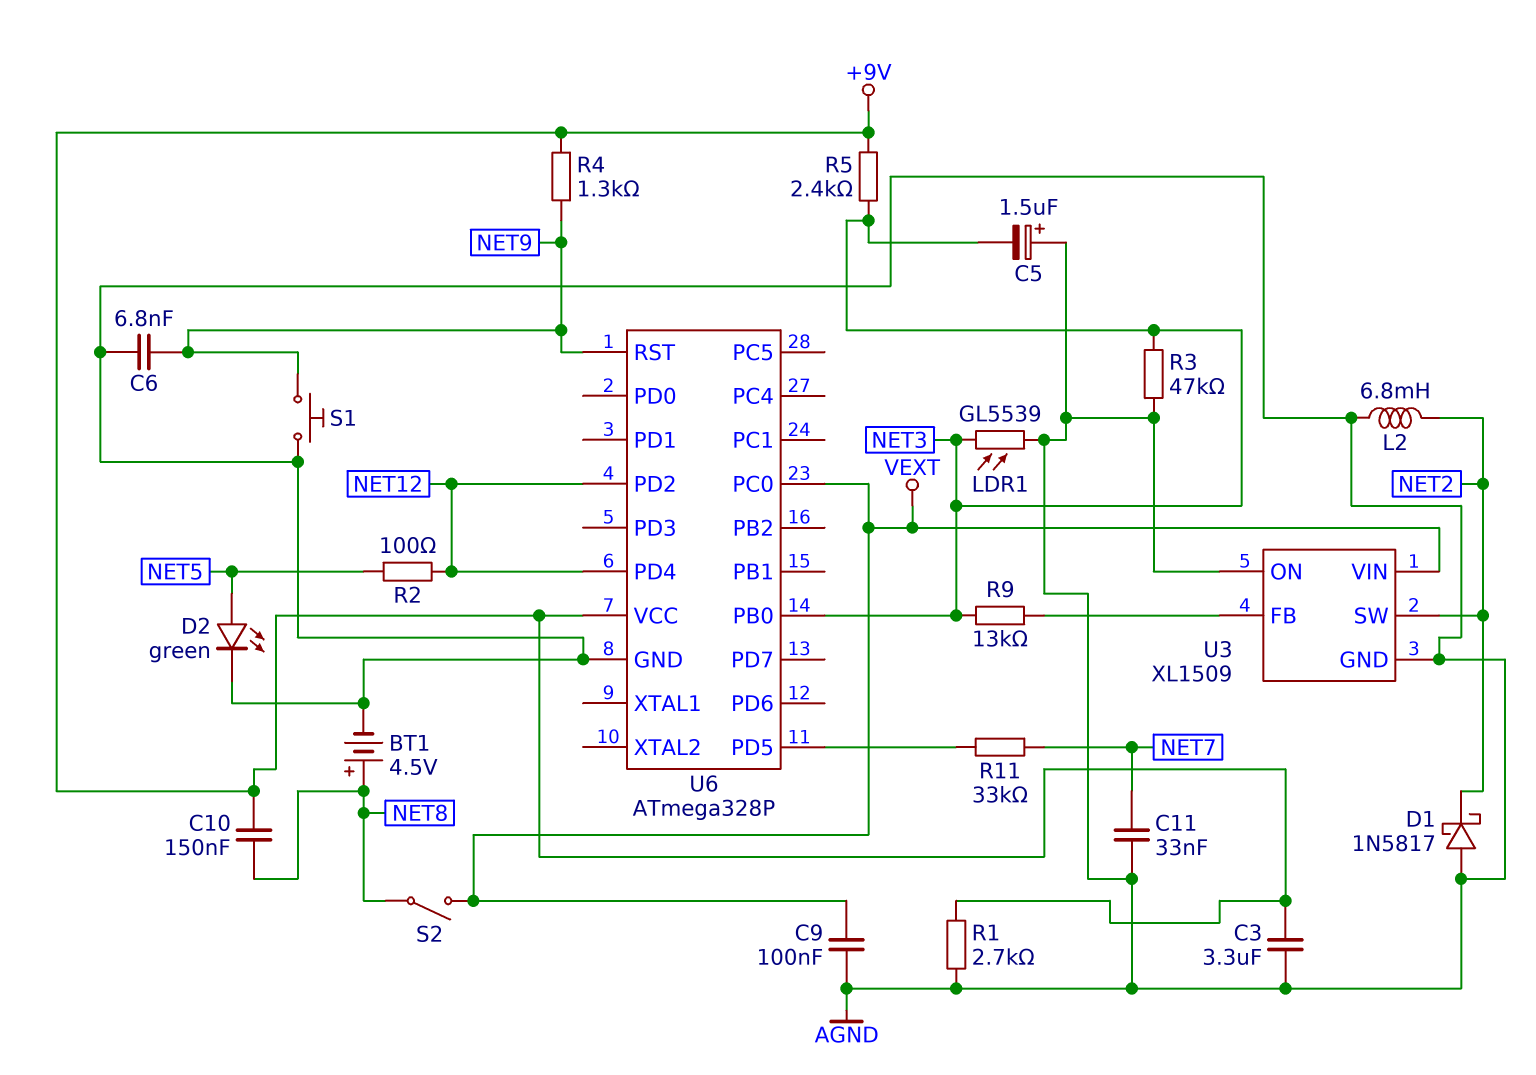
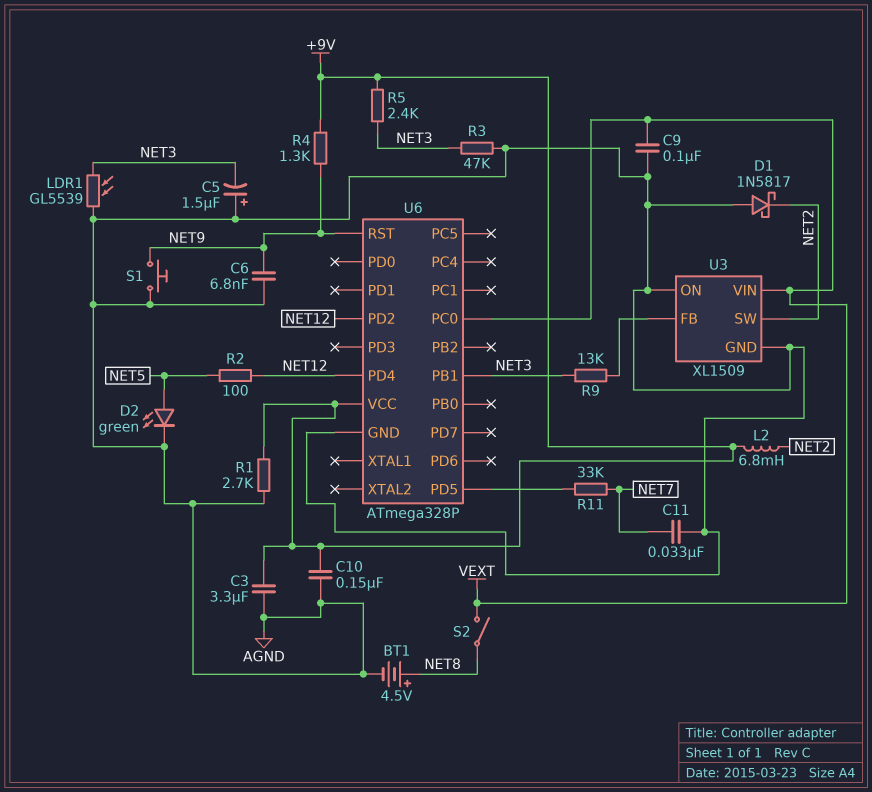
C10: 150nF (+9V, NET8) -> 150nF (+9V, AGND)
L2: 6.8mH (AGND, NET2) -> 6.8mH (+9V, NET2)
U6 pin PB0: NET3 -> none
U6 pin PB1: none -> NET3

